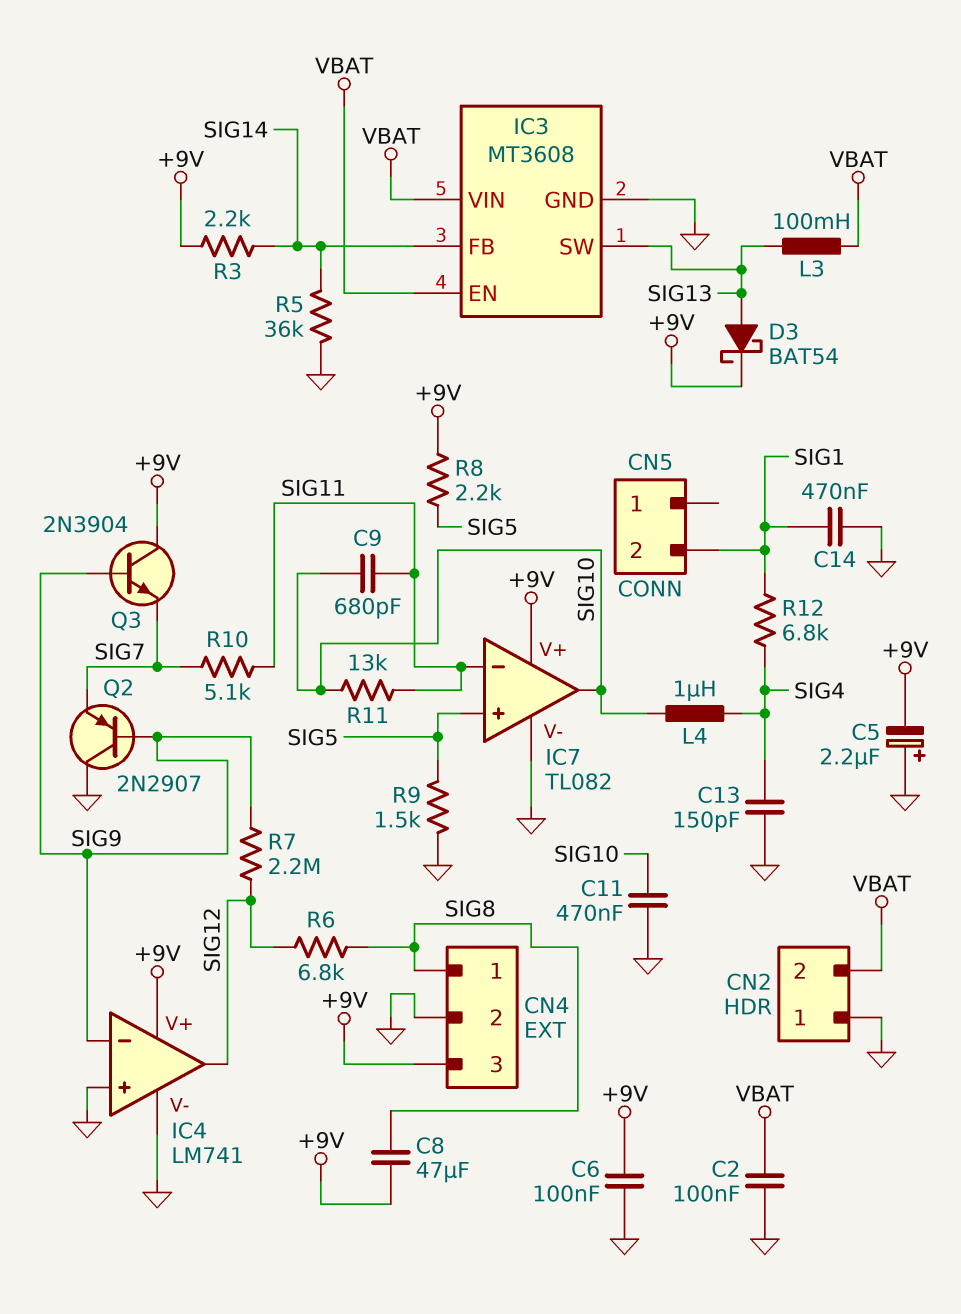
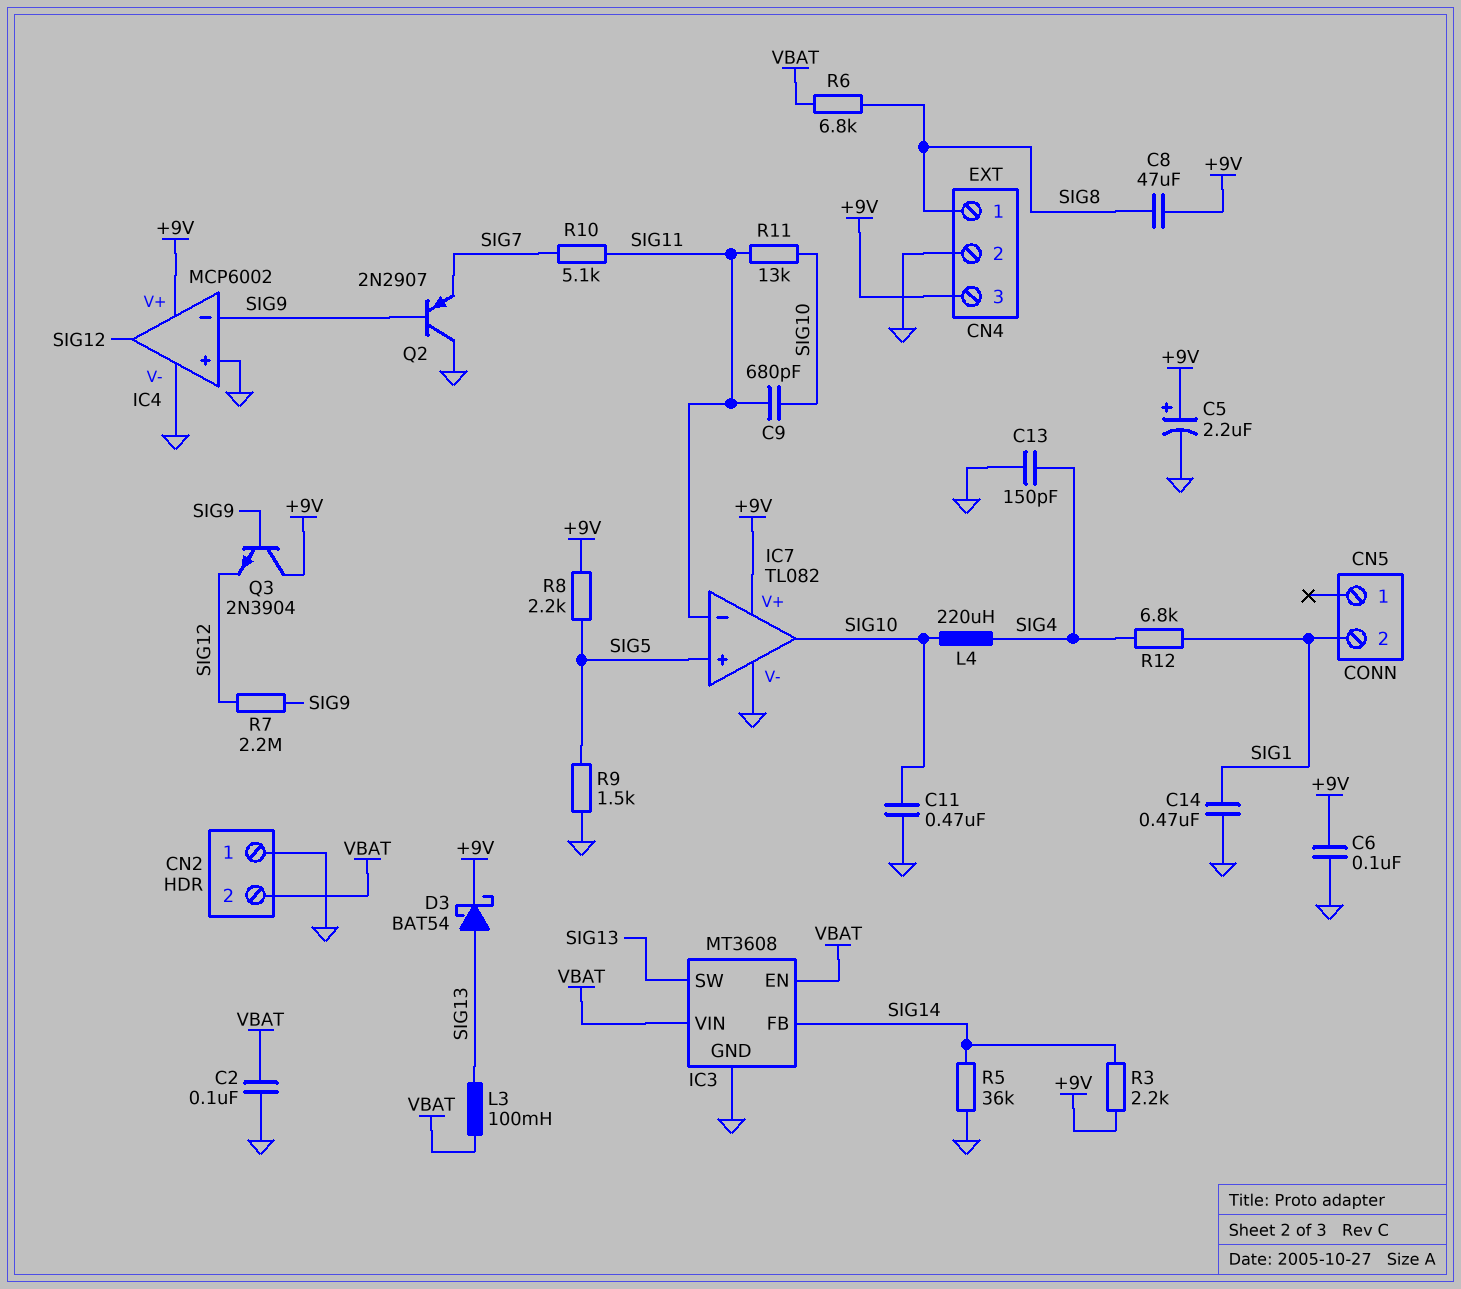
C5: 2.2uF (plus GND, minus +9V) -> 2.2uF (plus +9V, minus GND)
IC4: LM741 -> MCP6002
L4: 1uH (SIG4, SIG10) -> 220uH (SIG4, SIG10)
Q3: NPN 2N3904 (B SIG9, C +9V, E SIG7) -> NPN 2N3904 (B SIG9, C +9V, E SIG12)
R6: 6.8k (SIG8, SIG12) -> 6.8k (SIG8, VBAT)

